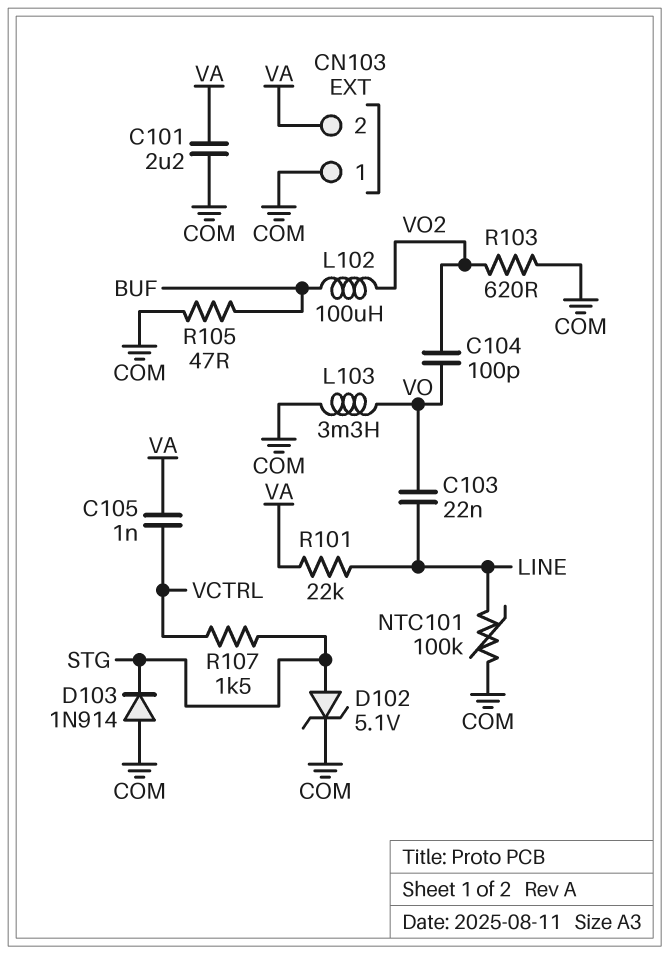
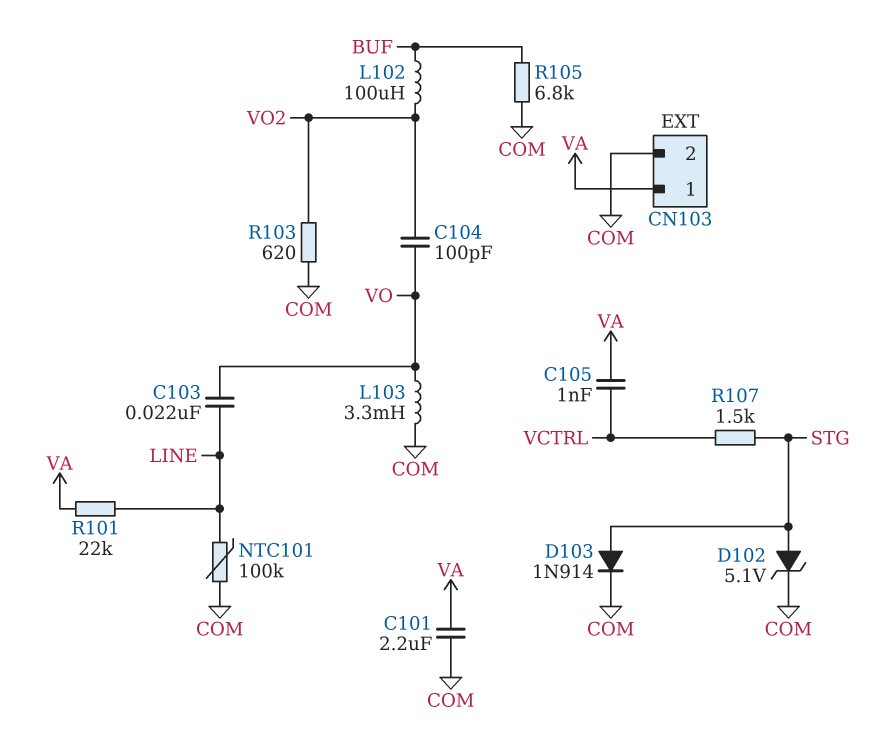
CN103 pin 1: COM -> VA
CN103 pin 2: VA -> COM
D103: diode 1N914 (A COM, K STG) -> diode 1N914 (A STG, K COM)
R105: 47 (BUF, COM) -> 6.8k (BUF, COM)

